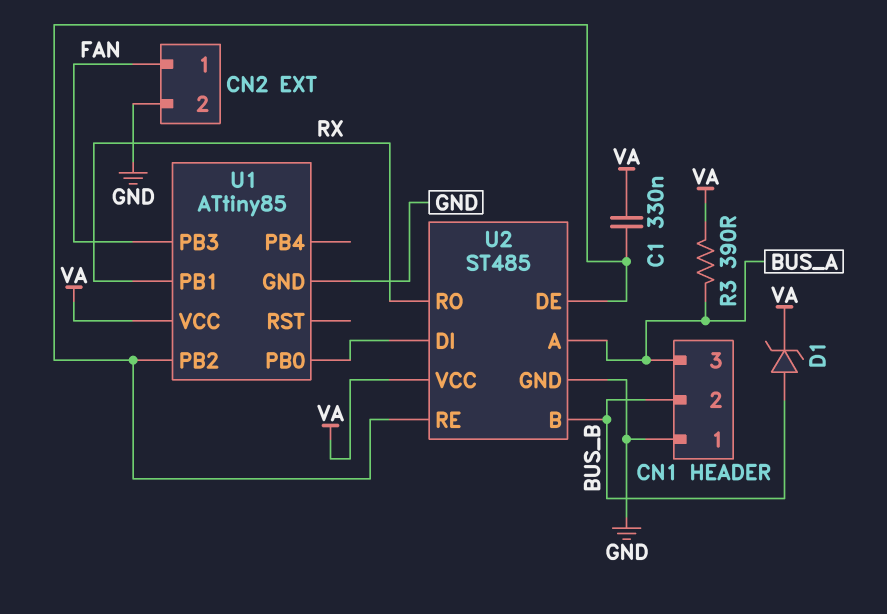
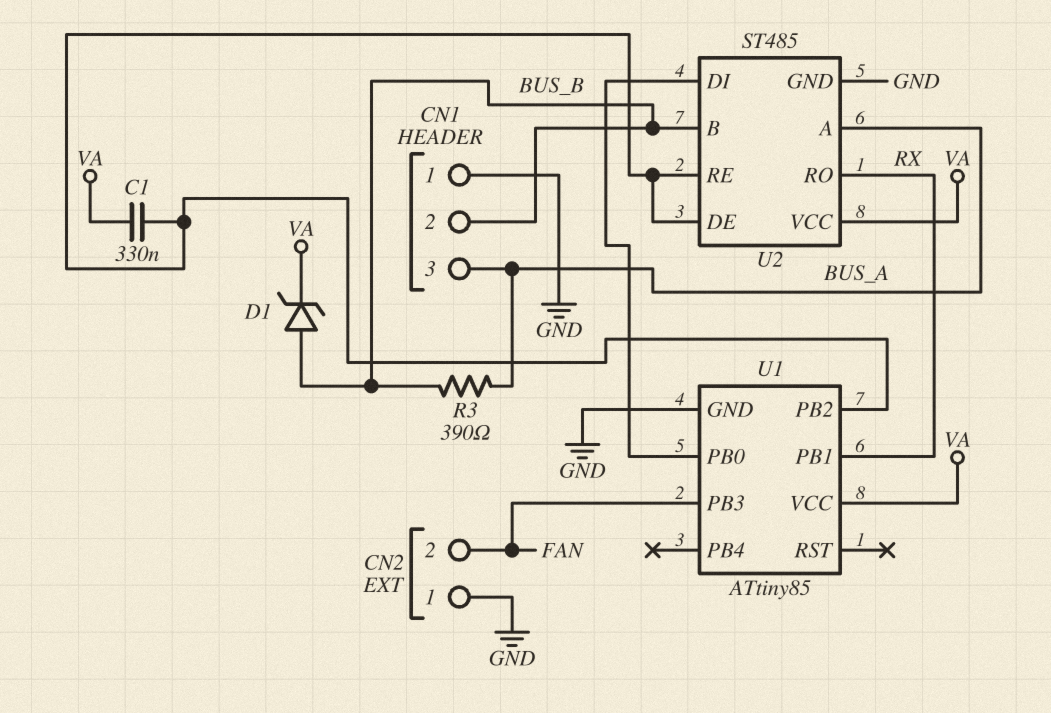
CN2 pin 1: FAN -> GND
CN2 pin 2: GND -> FAN
R3: 390 (BUS_A, VA) -> 390 (BUS_A, BUS_B)

